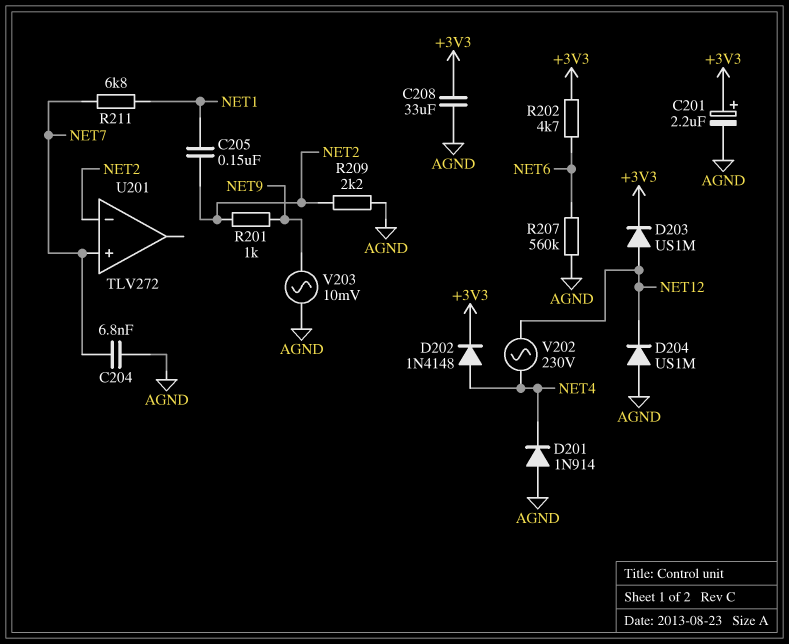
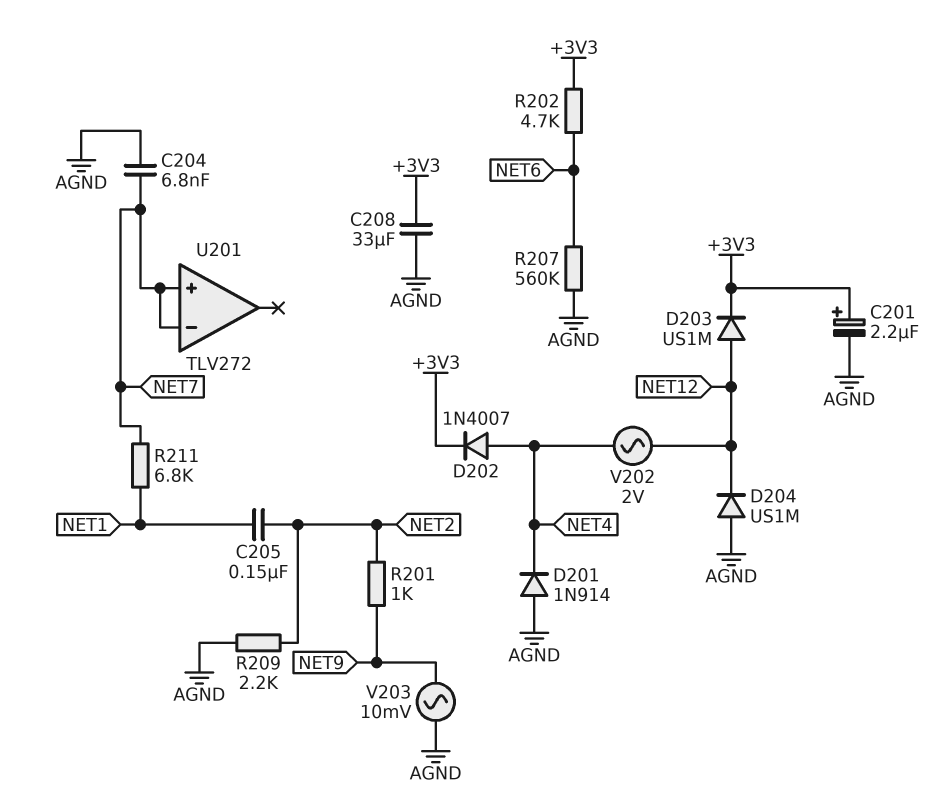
D202: diode 1N4148 (A NET4, K +3V3) -> diode 1N4007 (A NET4, K +3V3)
U201 pin in-: NET2 -> NET7
V202: AC 230V (NET4, NET12) -> AC 2V (NET4, NET12)

